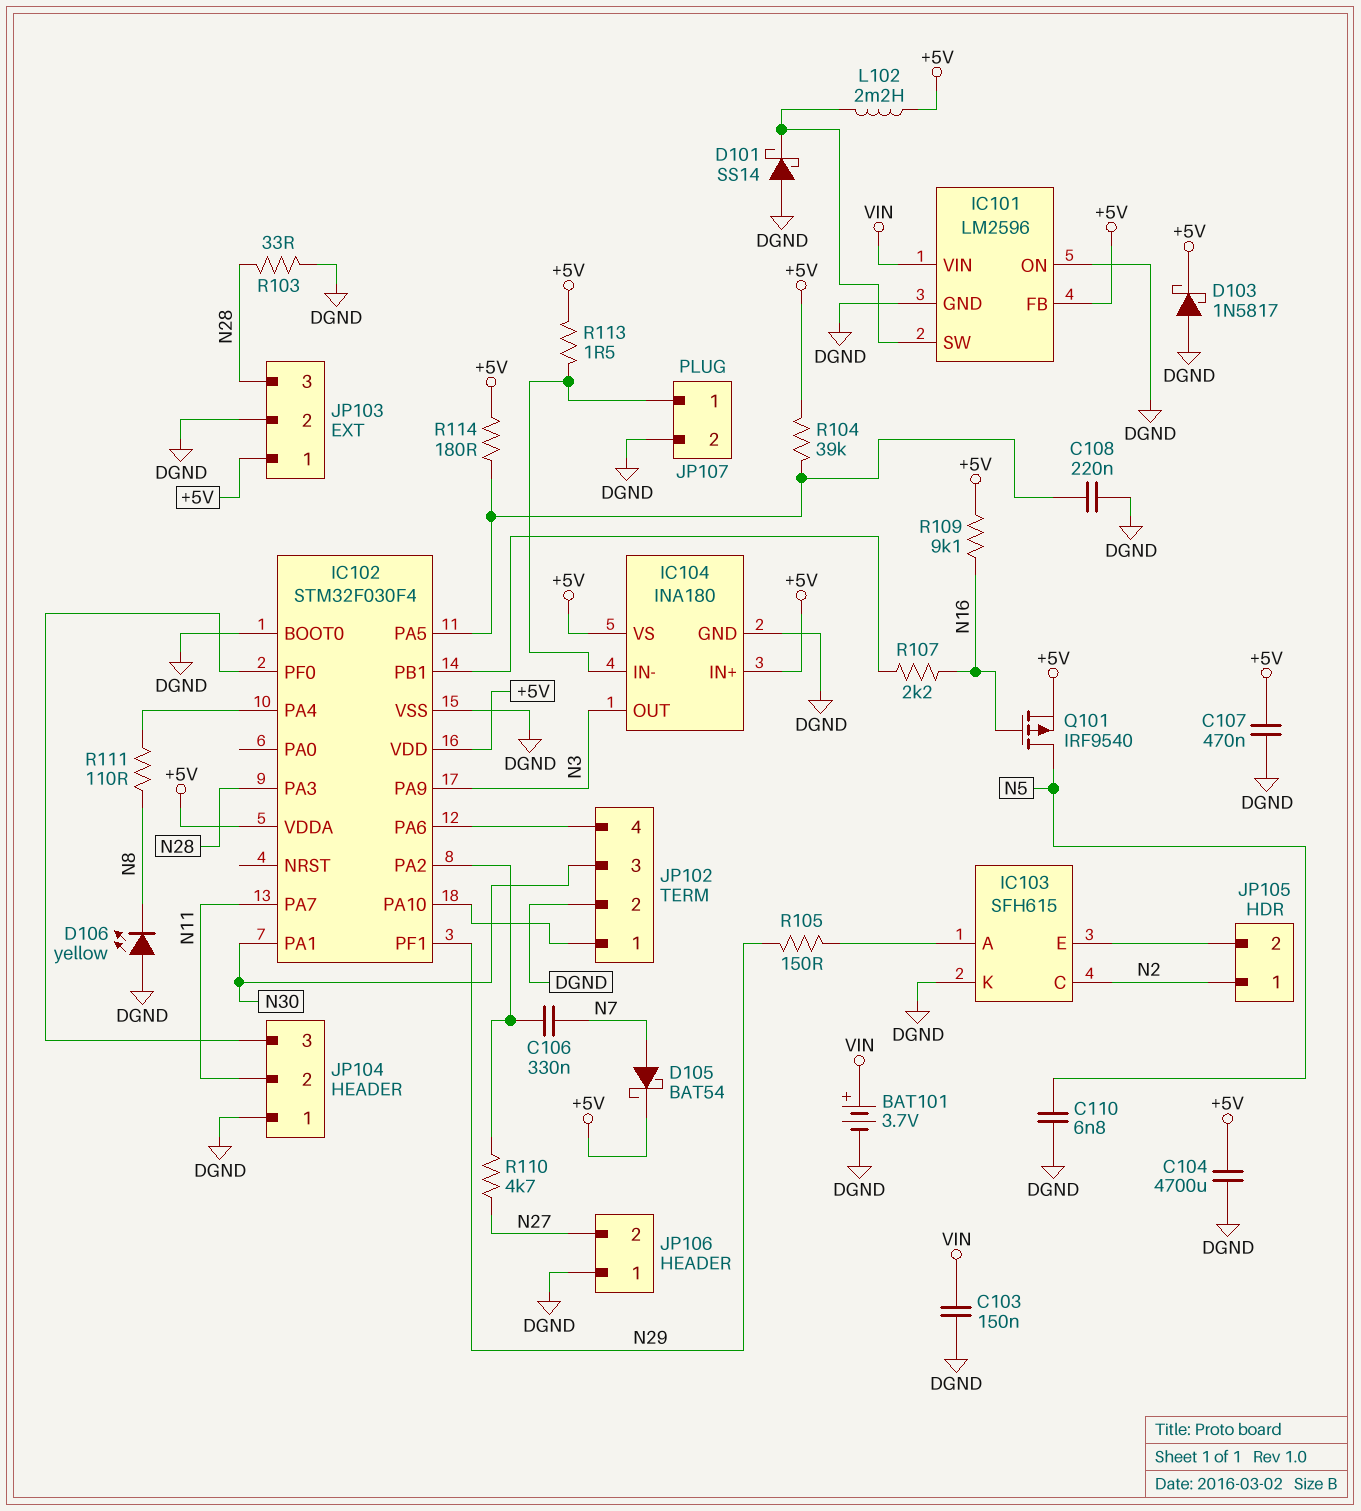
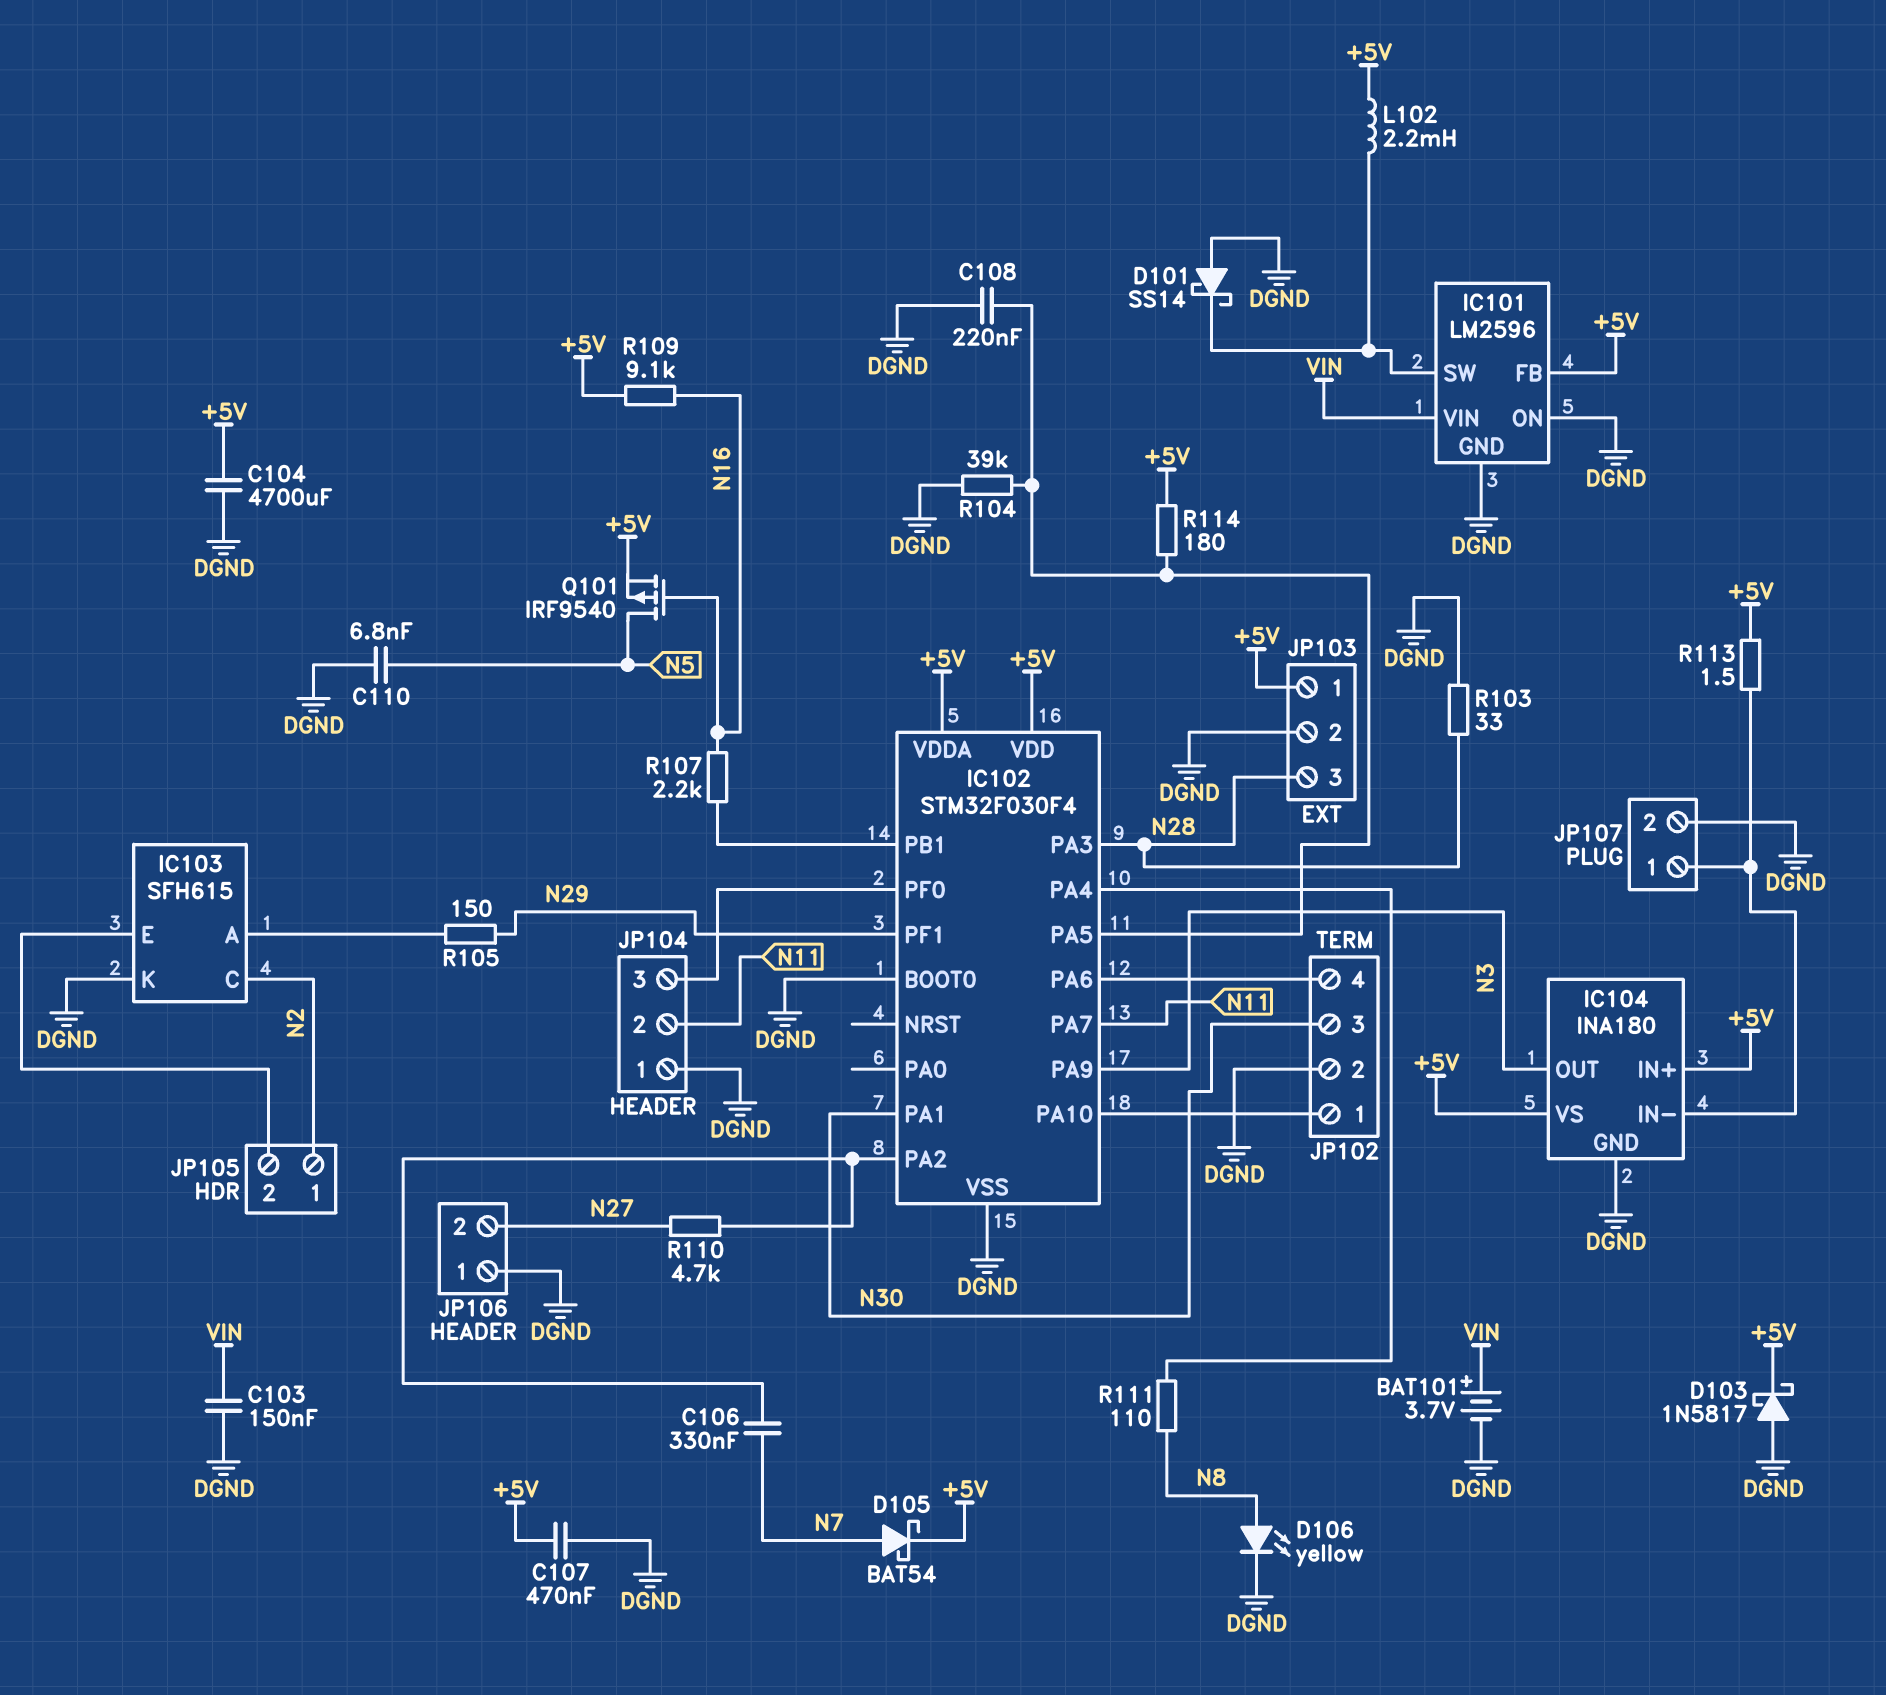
D106: LED yellow (A DGND, K N8) -> LED yellow (A N8, K DGND)
R104: 39k (+5V, IC102/PA5) -> 39k (DGND, IC102/PA5)

